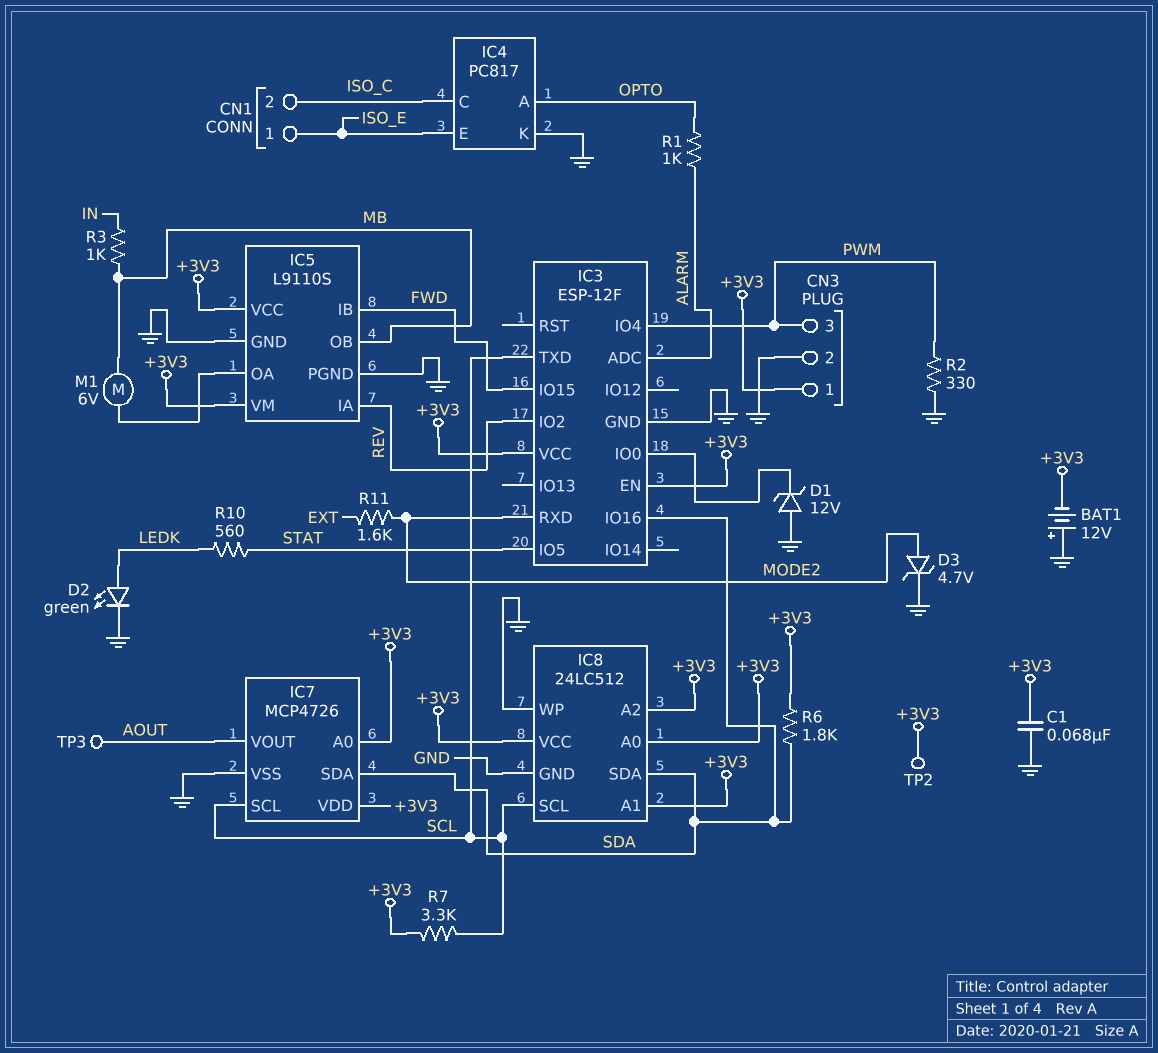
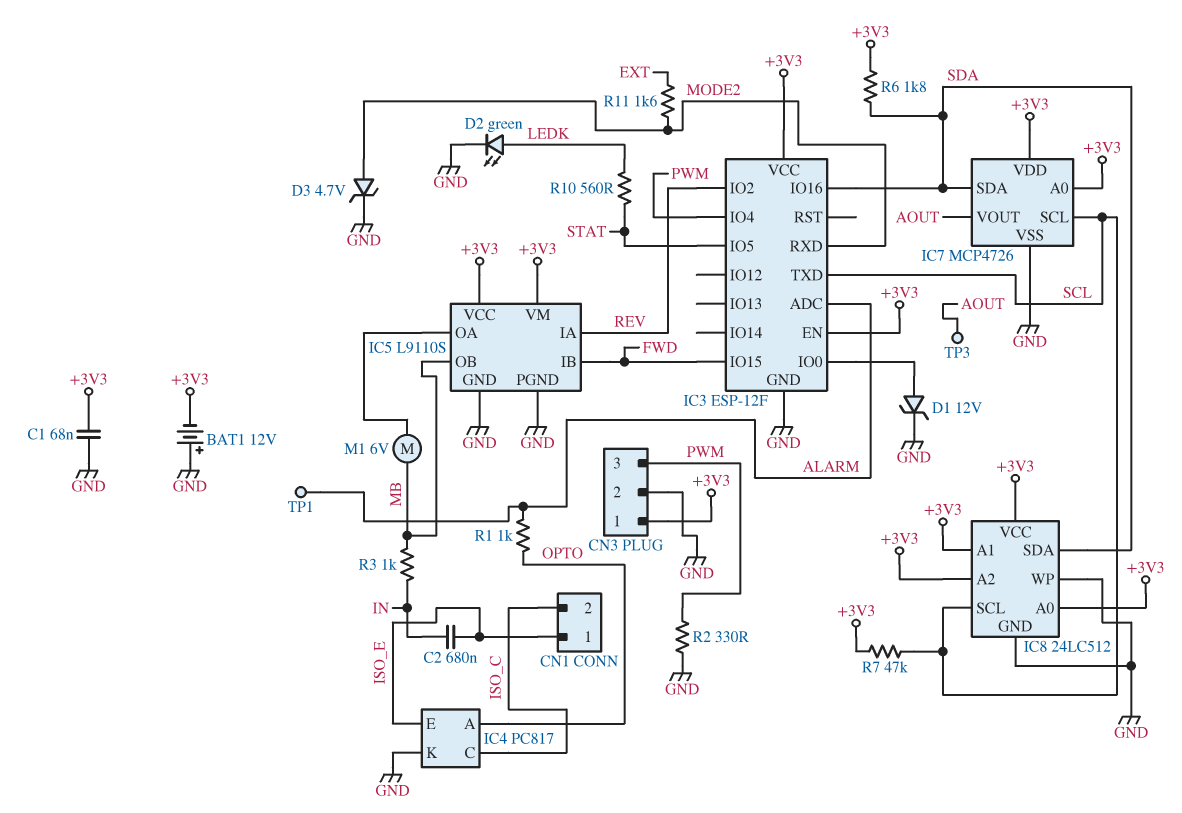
C2: none -> 680nF (IN, ISO_E)
D1: zener 12V (A GND, K IC3/IO0) -> zener 12V (A IC3/IO0, K GND)
R7: 3.3k (+3V3, SCL) -> 47k (+3V3, SCL)
TP1: none -> test point (ALARM)
TP2: test point (+3V3) -> none

